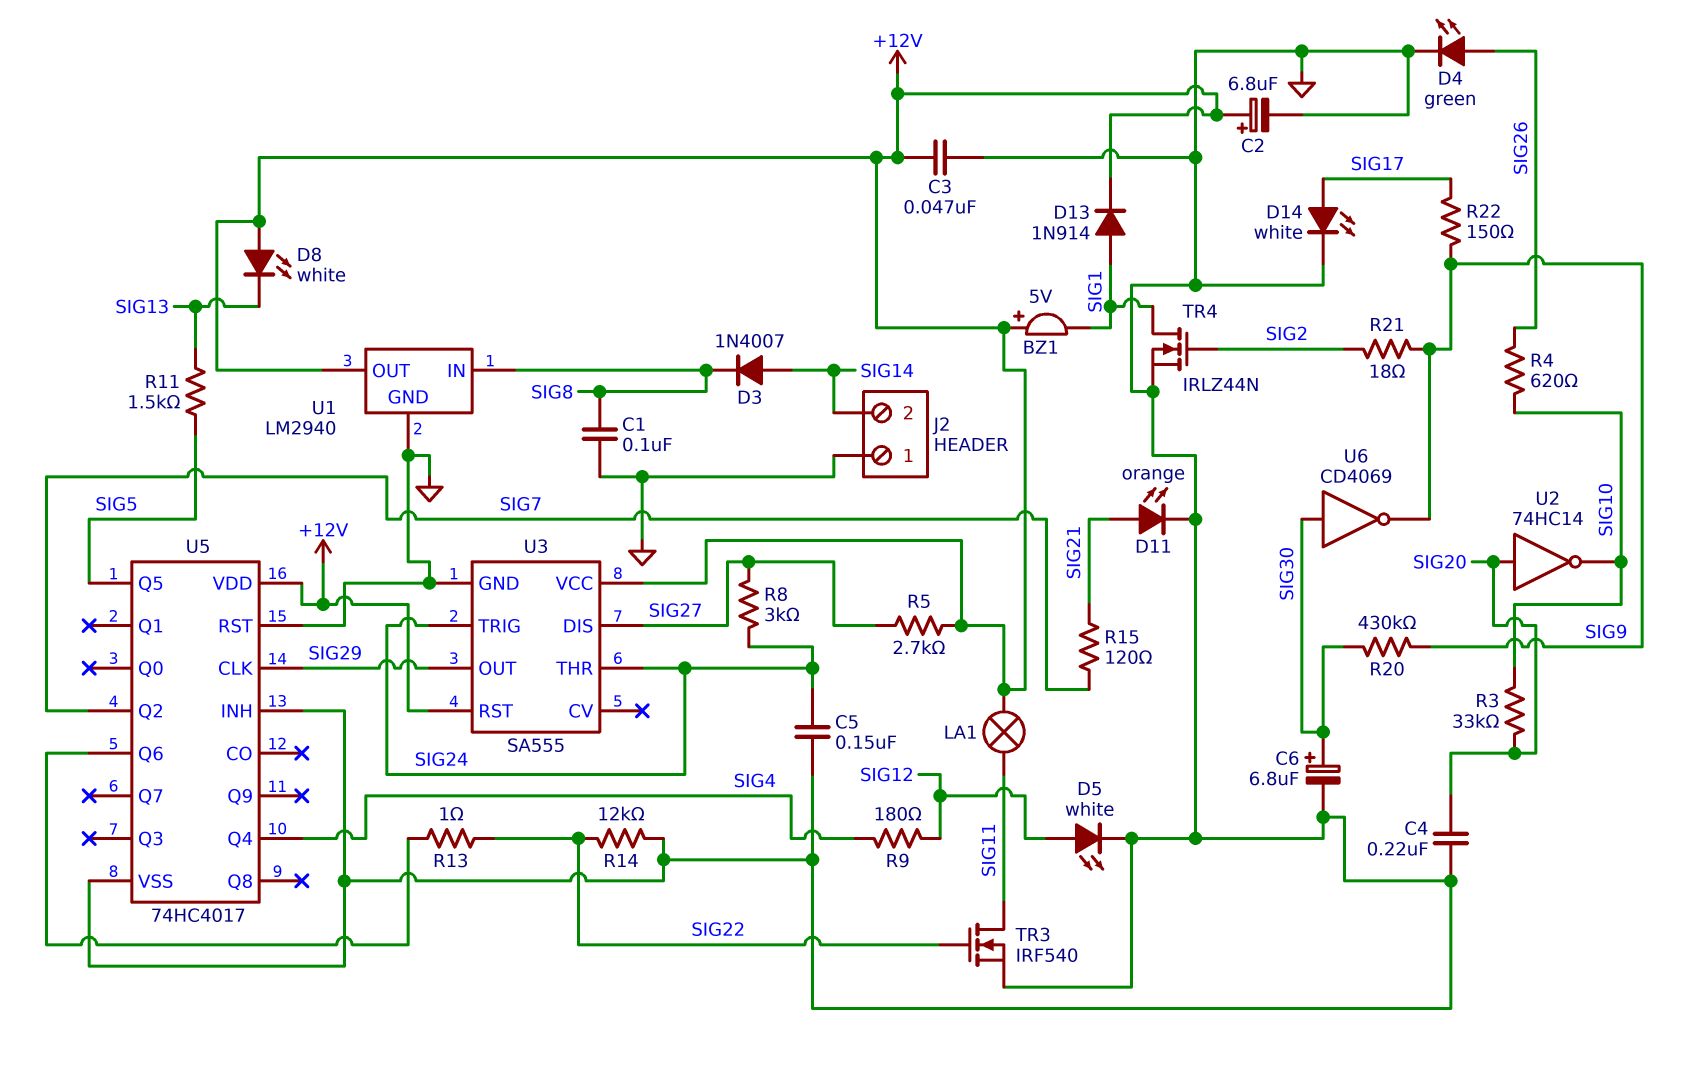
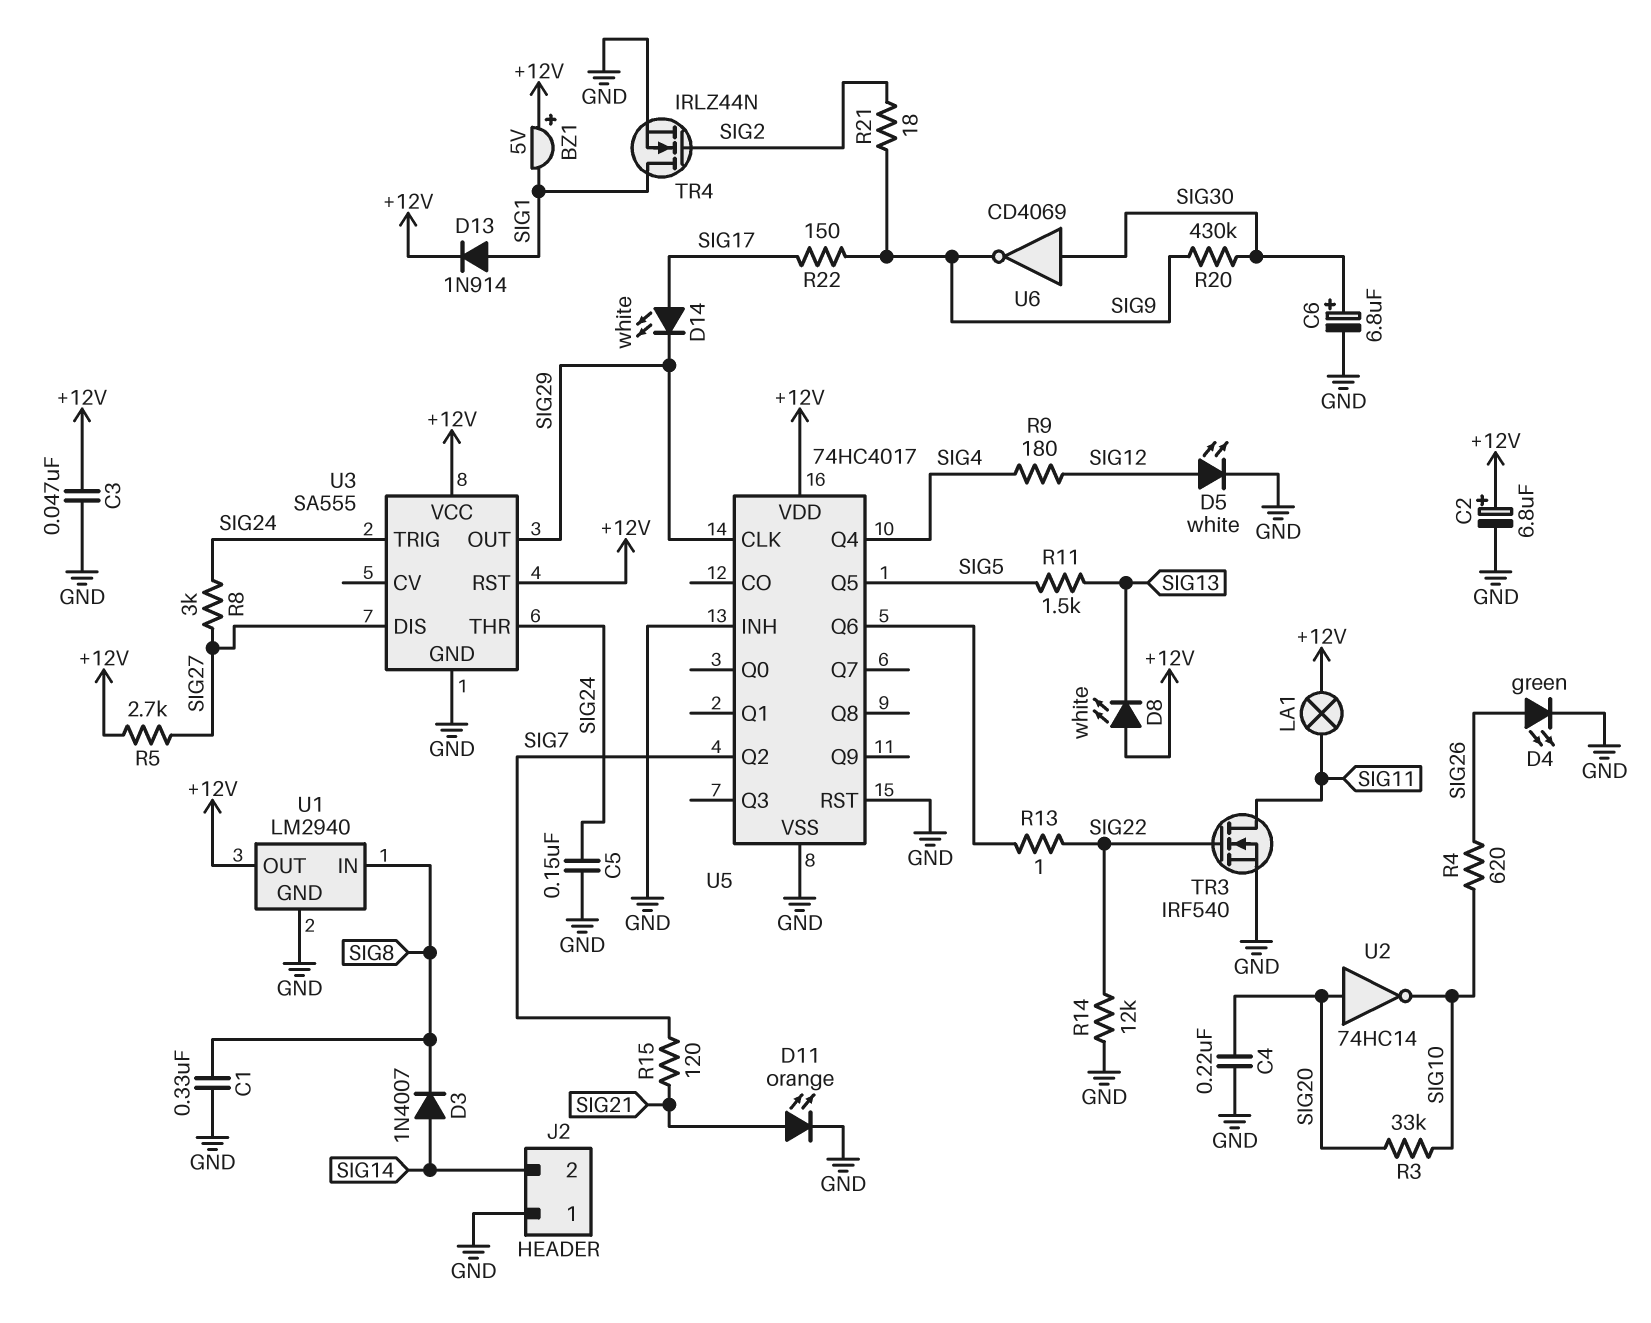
C1: 100nF (GND, SIG8) -> 330nF (GND, SIG8)
D14: LED white (A SIG17, K GND) -> LED white (A SIG17, K SIG29)

